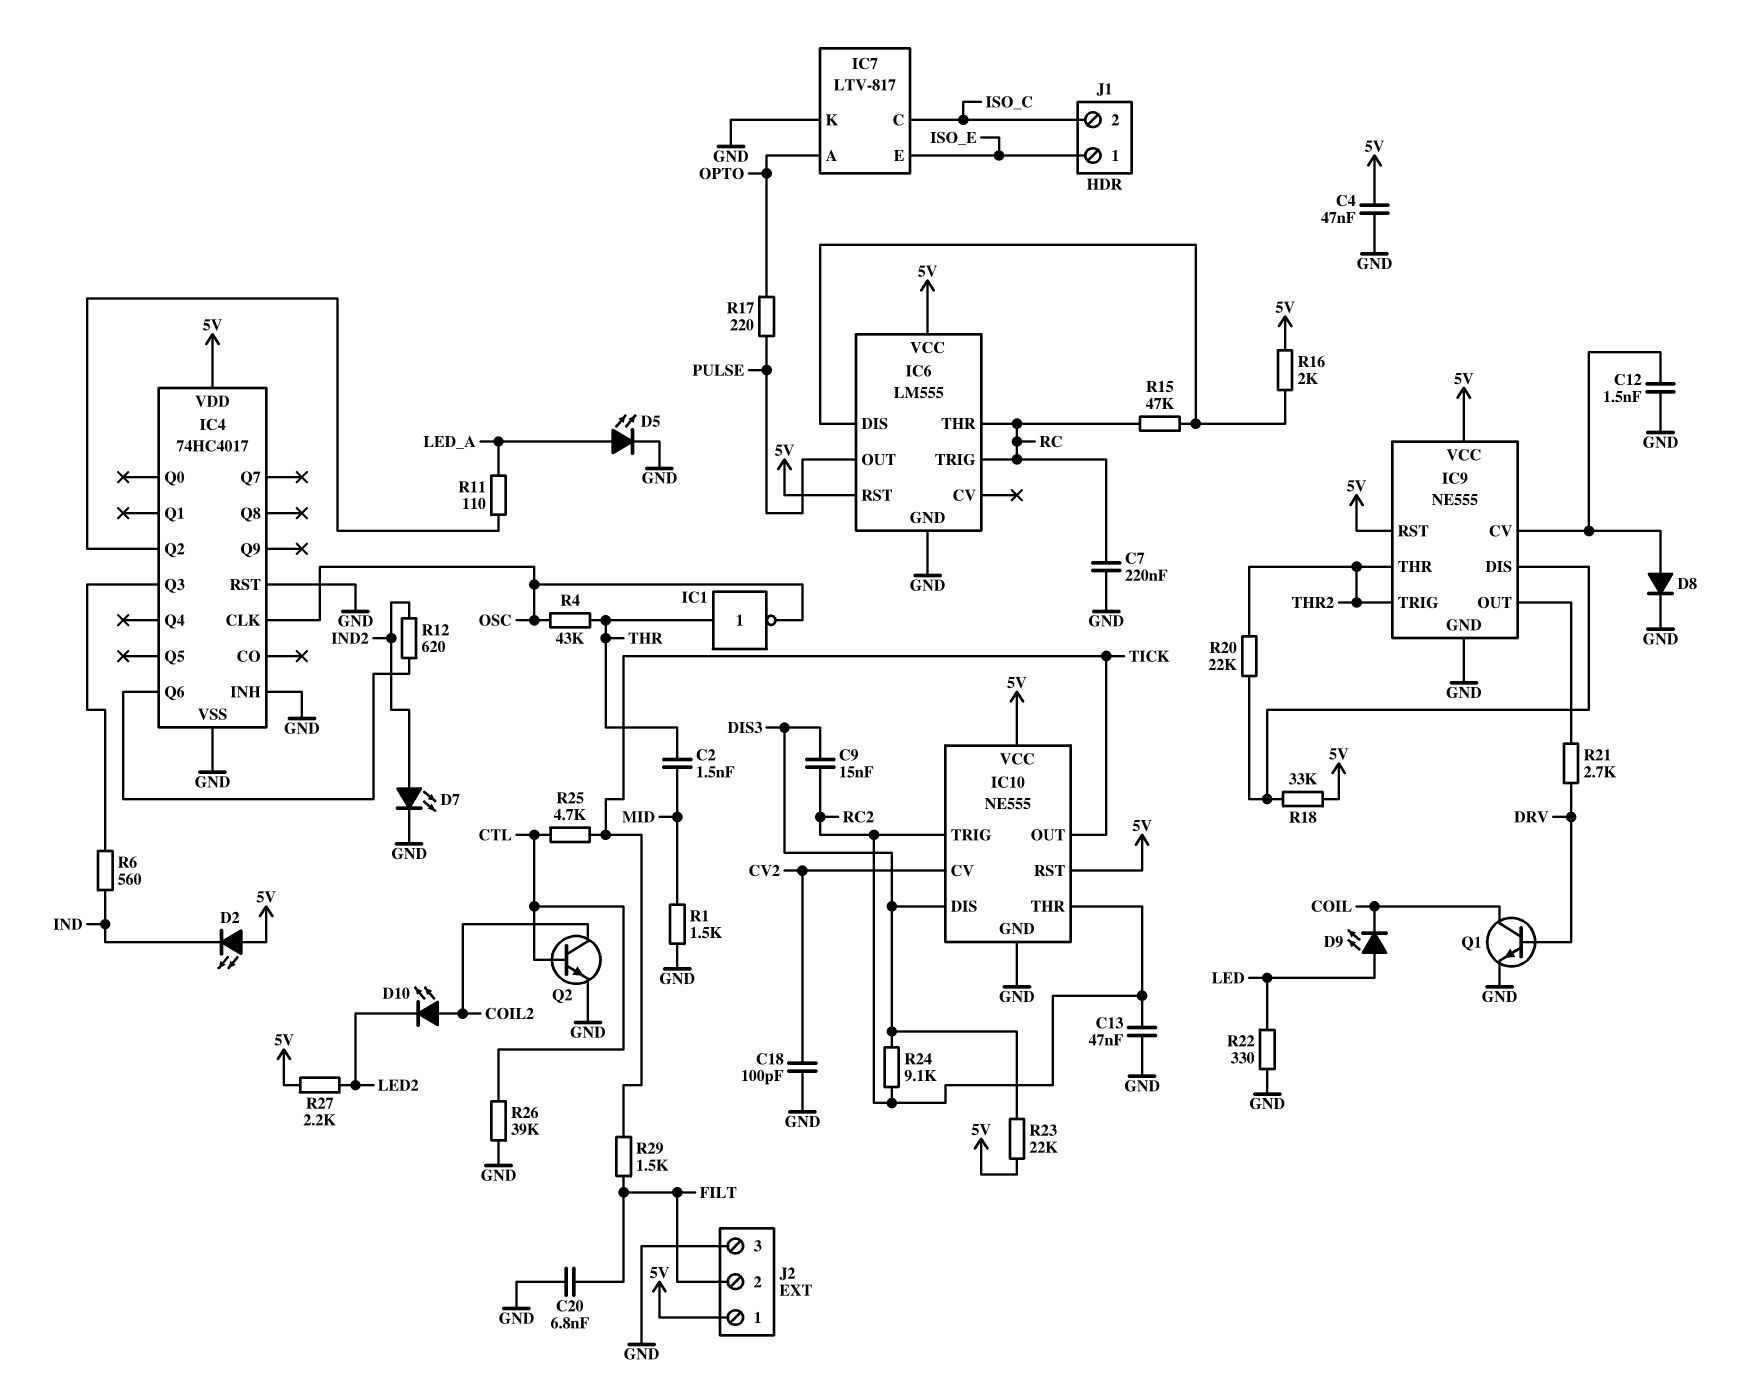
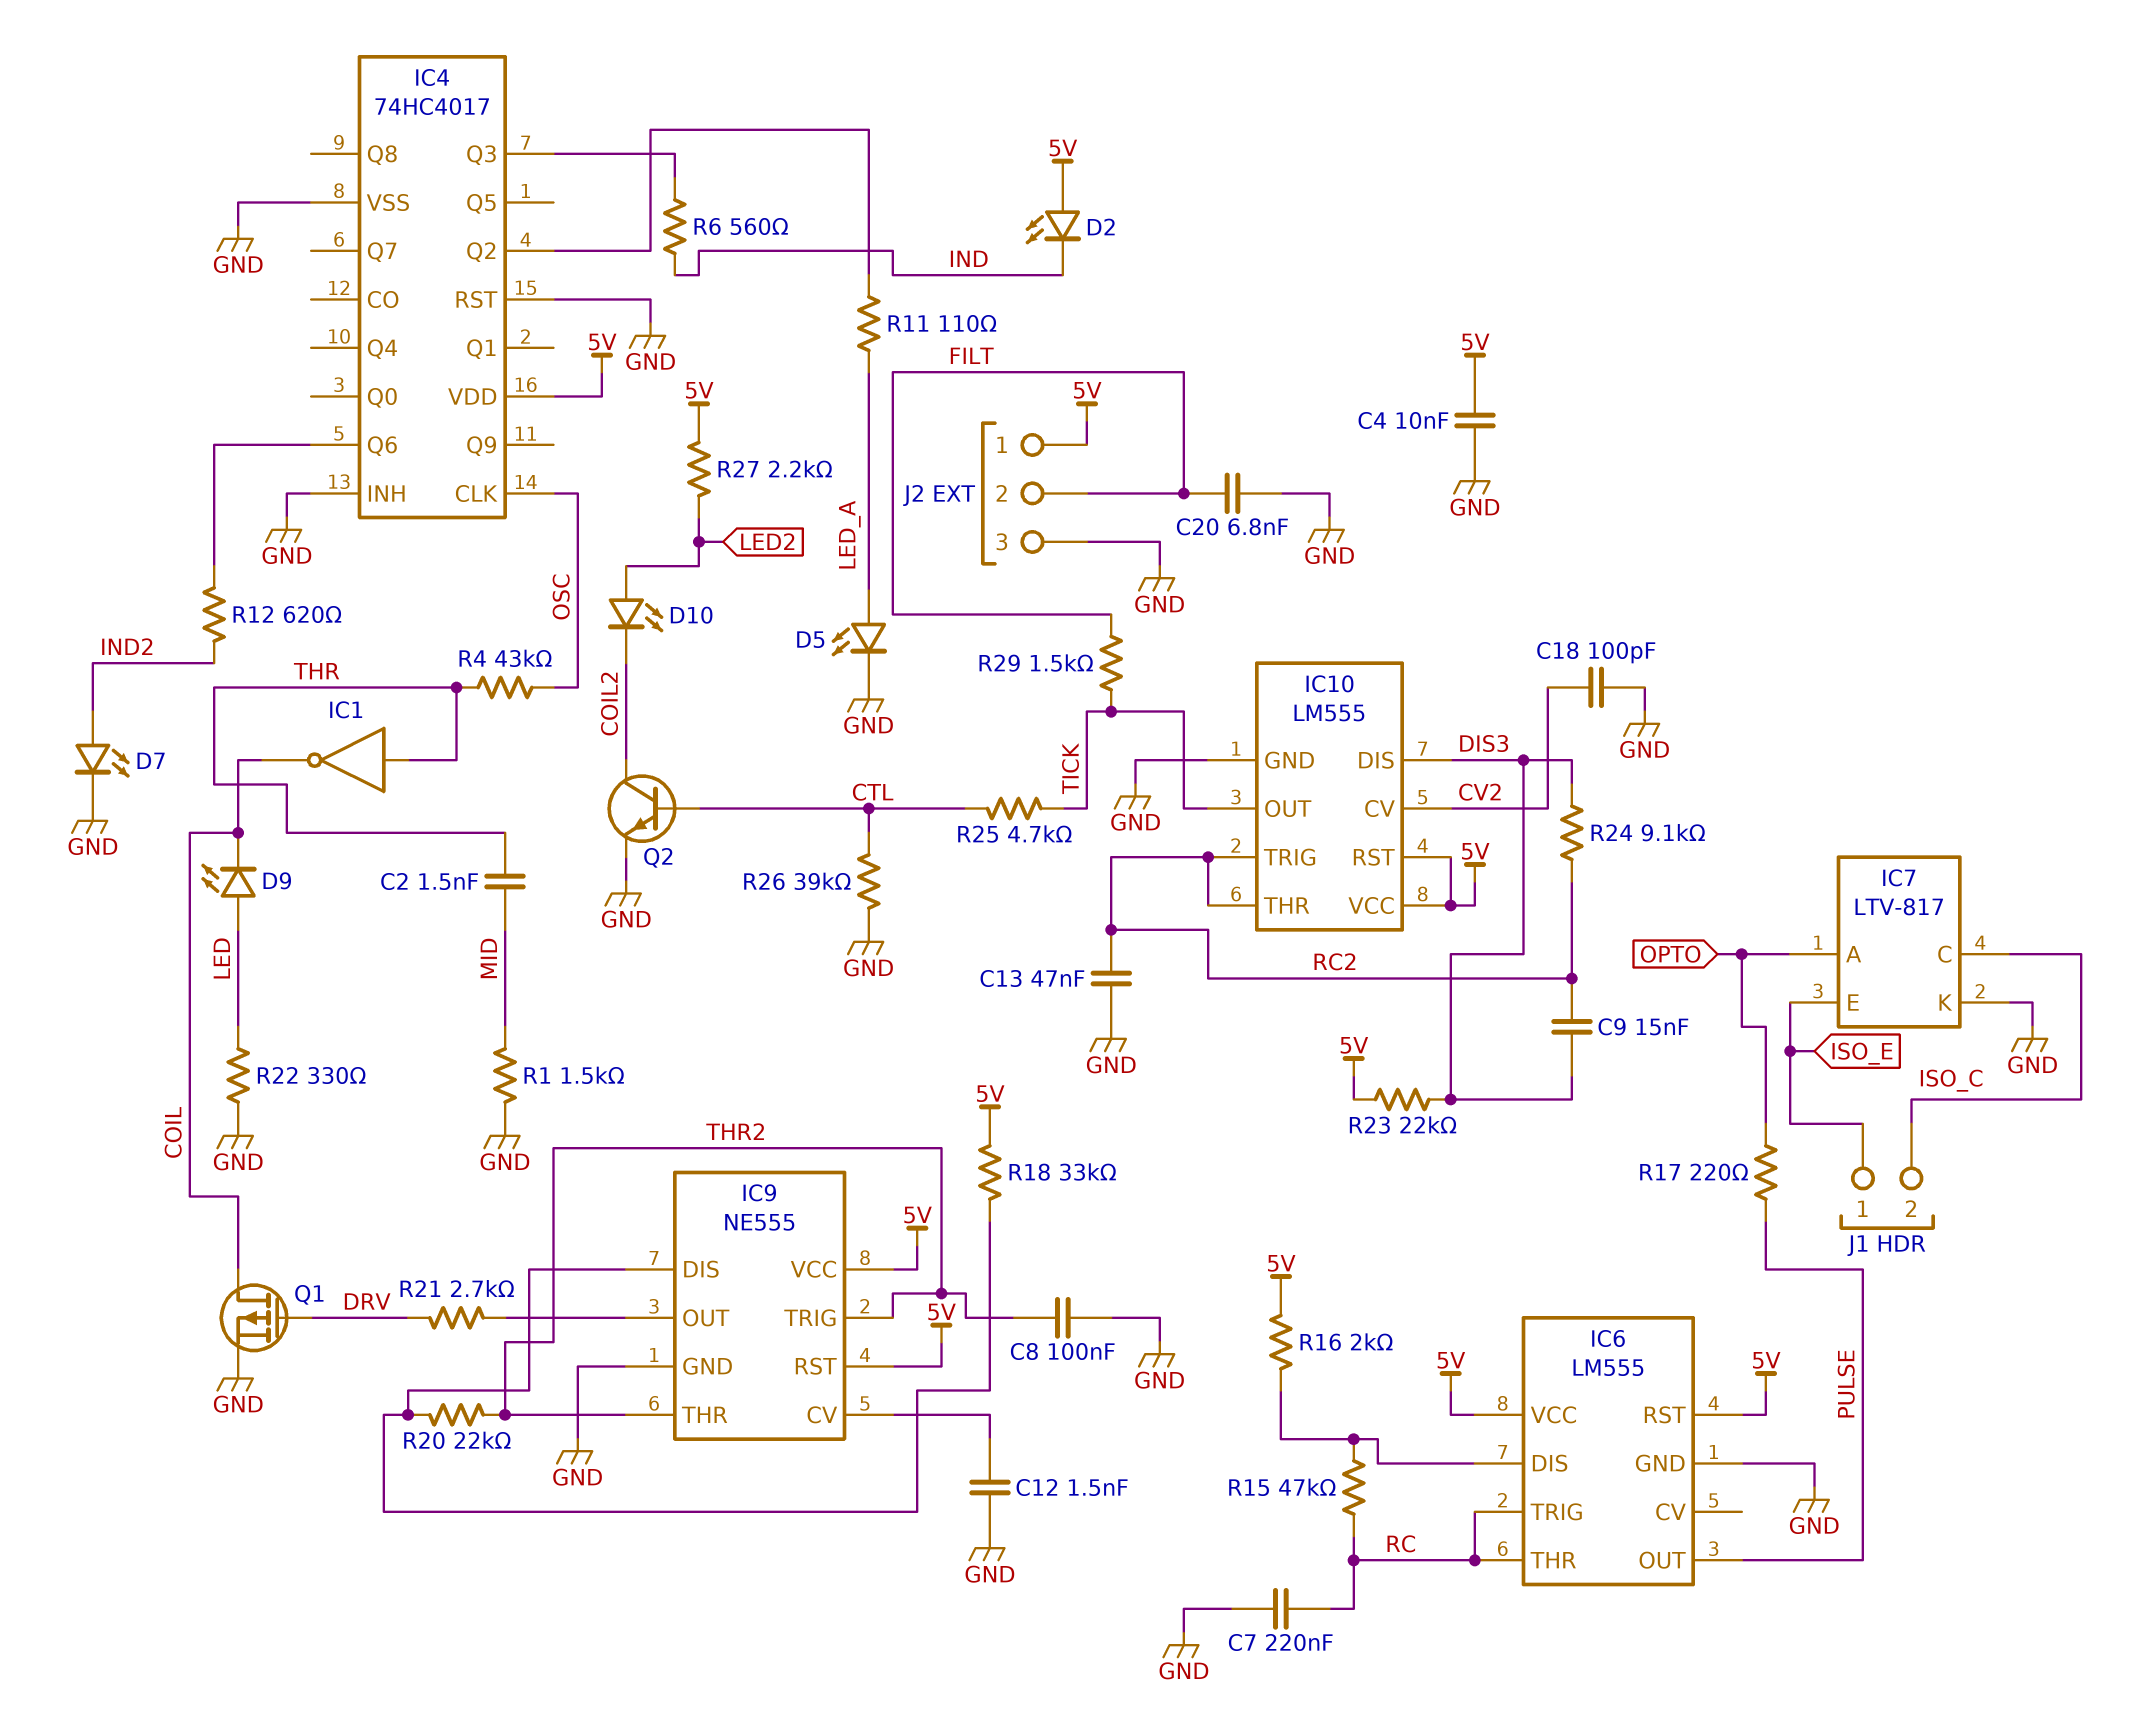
C4: 47nF (5V, GND) -> 10nF (5V, GND)
C8: none -> 100nF (GND, THR2)
D8: diode (A IC9/CV, K GND) -> none
D10: LED (A COIL2, K LED2) -> LED (A LED2, K COIL2)
IC1: NOT (in THR, out OSC) -> NOT (in THR, out COIL)
IC10: NE555 -> LM555
Q1: NPN (B DRV, C COIL, E GND) -> PMOS (G DRV, D COIL, S GND)

